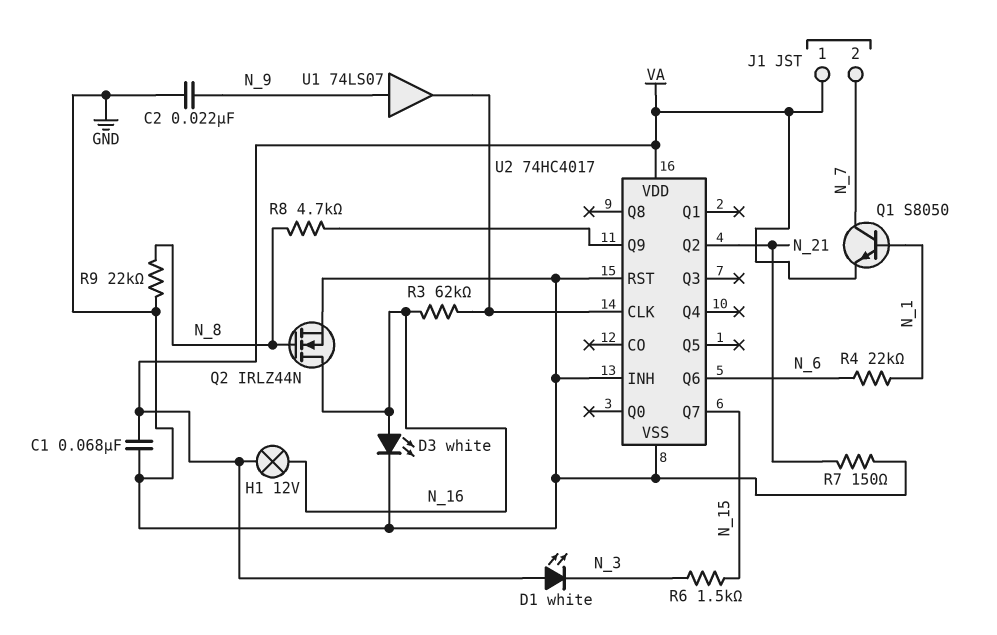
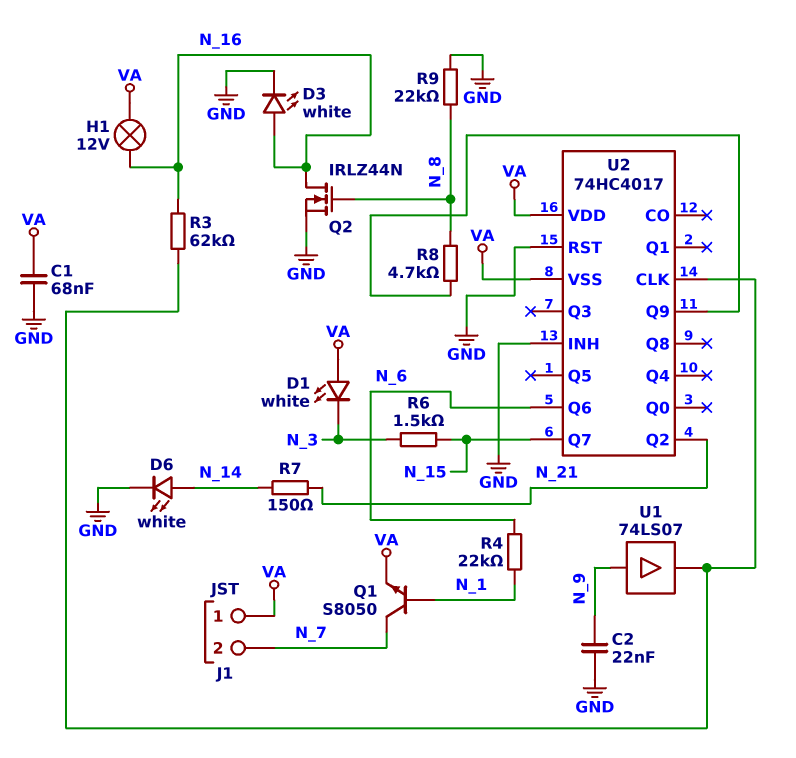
D6: none -> LED white (A N_14, K GND)
R7: 150 (GND, N_21) -> 150 (N_14, N_21)
U2 pin VSS: GND -> VA

